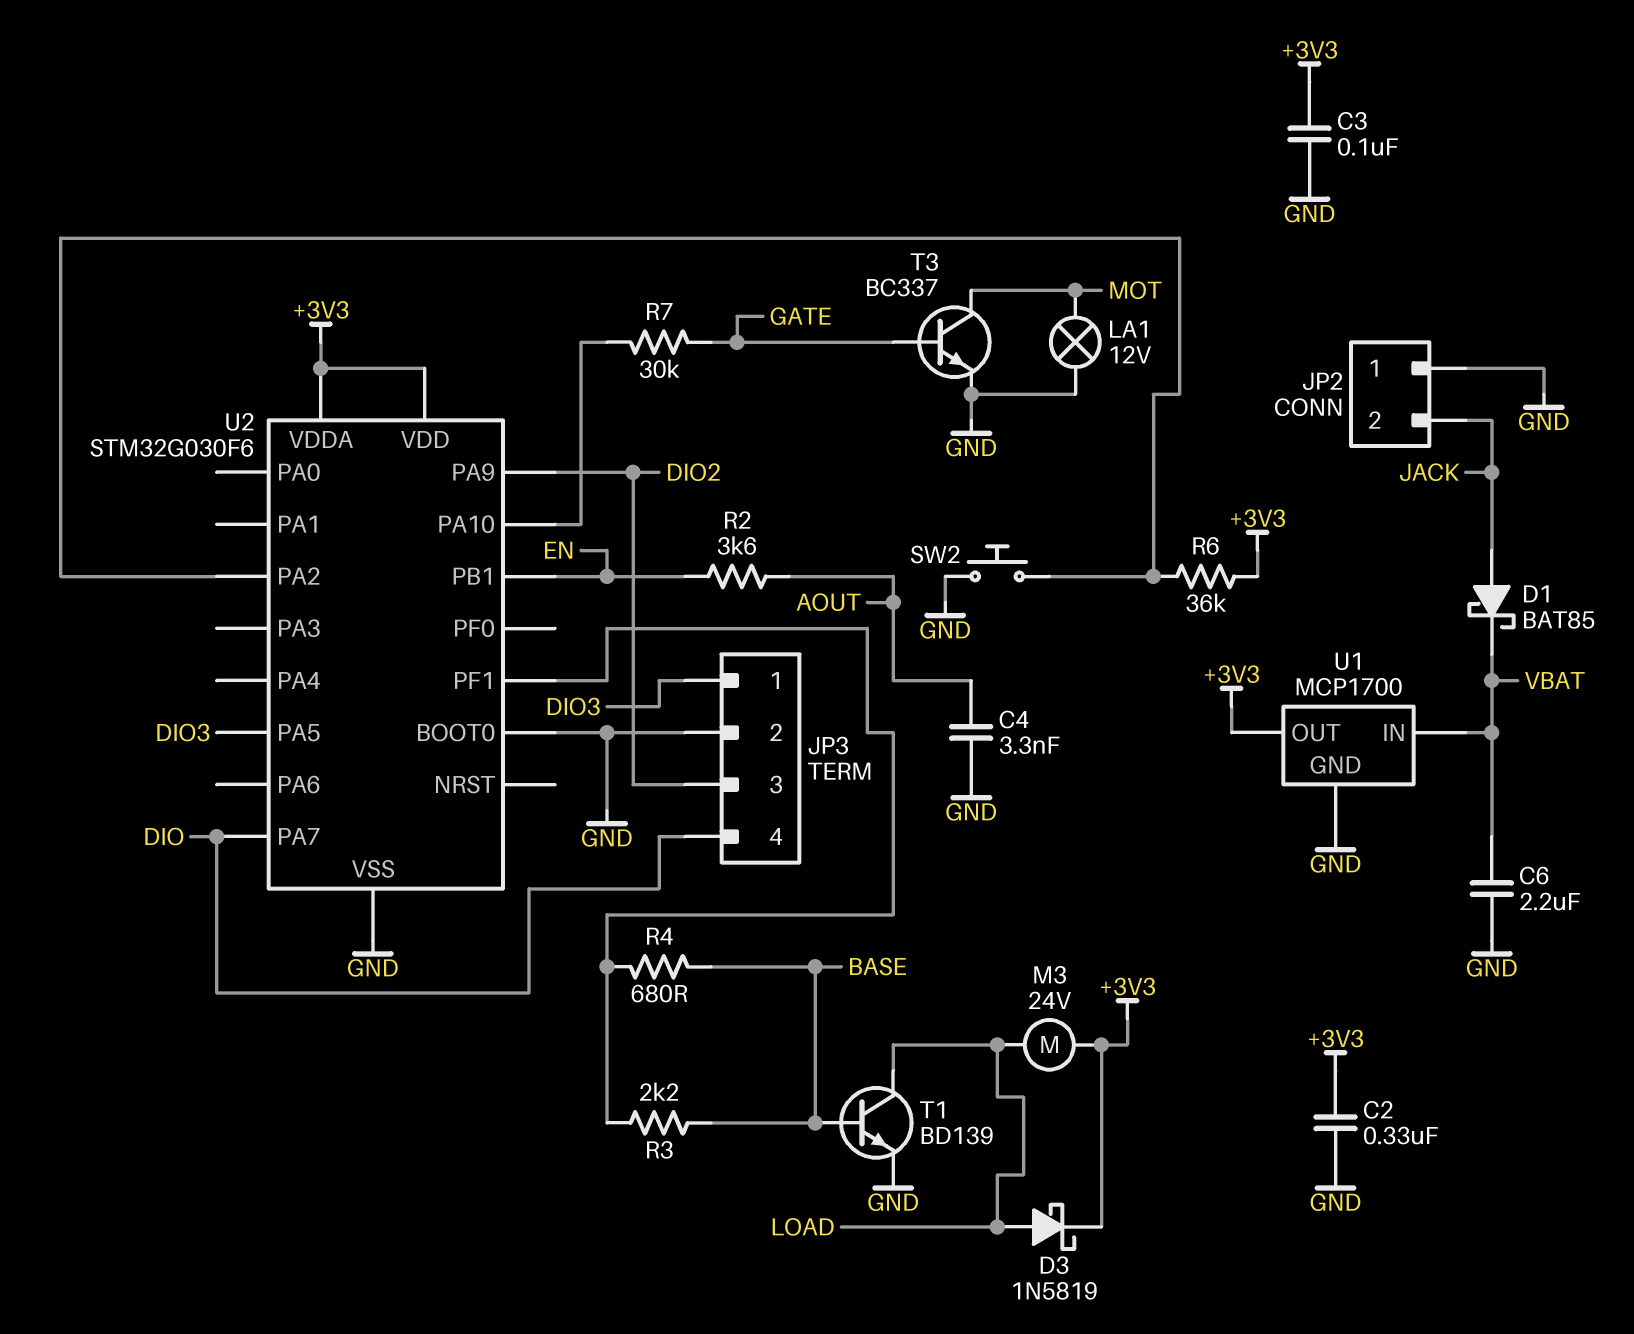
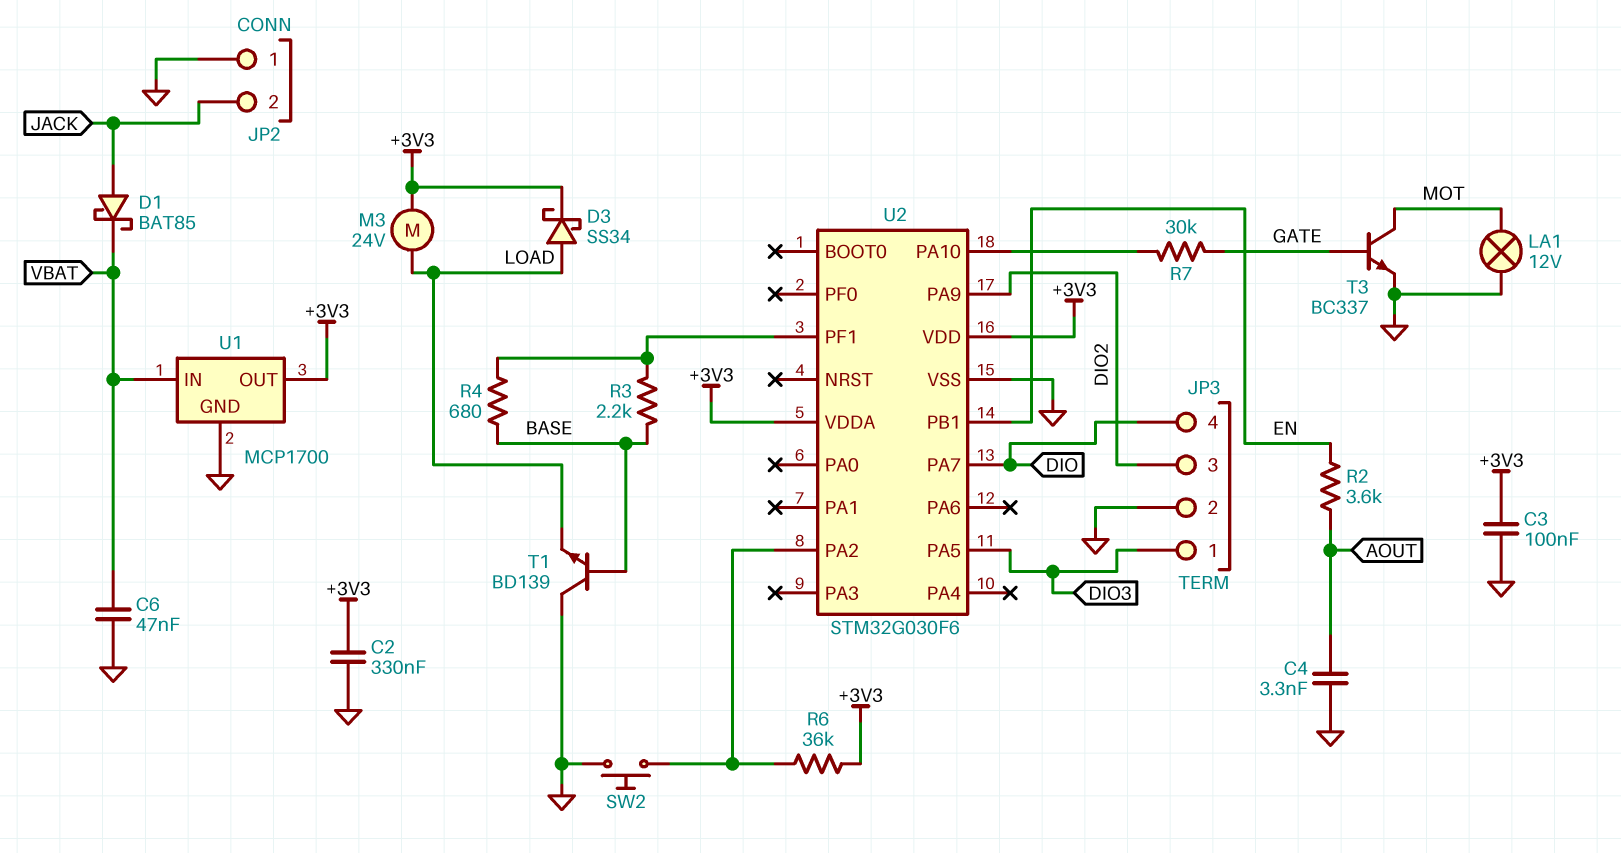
C6: 2.2uF (GND, VBAT) -> 47nF (GND, VBAT)
D3: schottky 1N5819 (A LOAD, K +3V3) -> schottky SS34 (A LOAD, K +3V3)
T1: NPN BD139 (B BASE, C LOAD, E GND) -> NPN BD139 (B BASE, C GND, E LOAD)
U2 pin BOOT0: GND -> none

